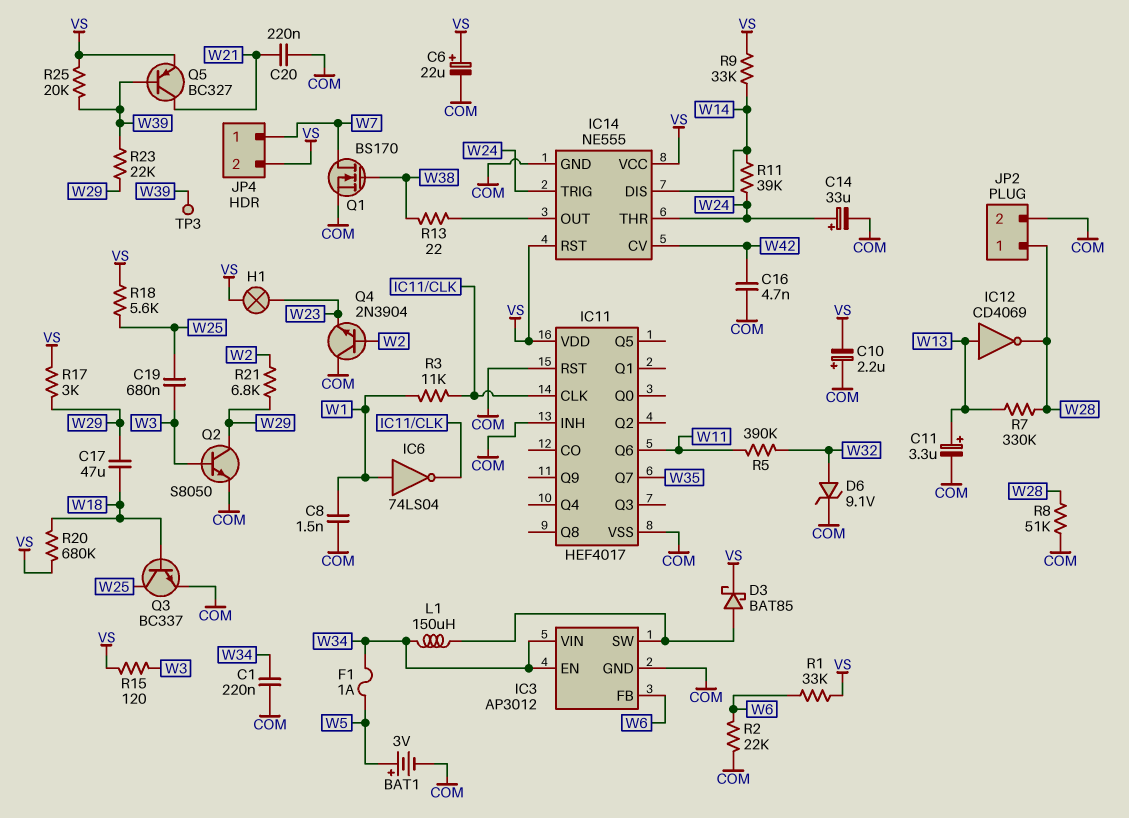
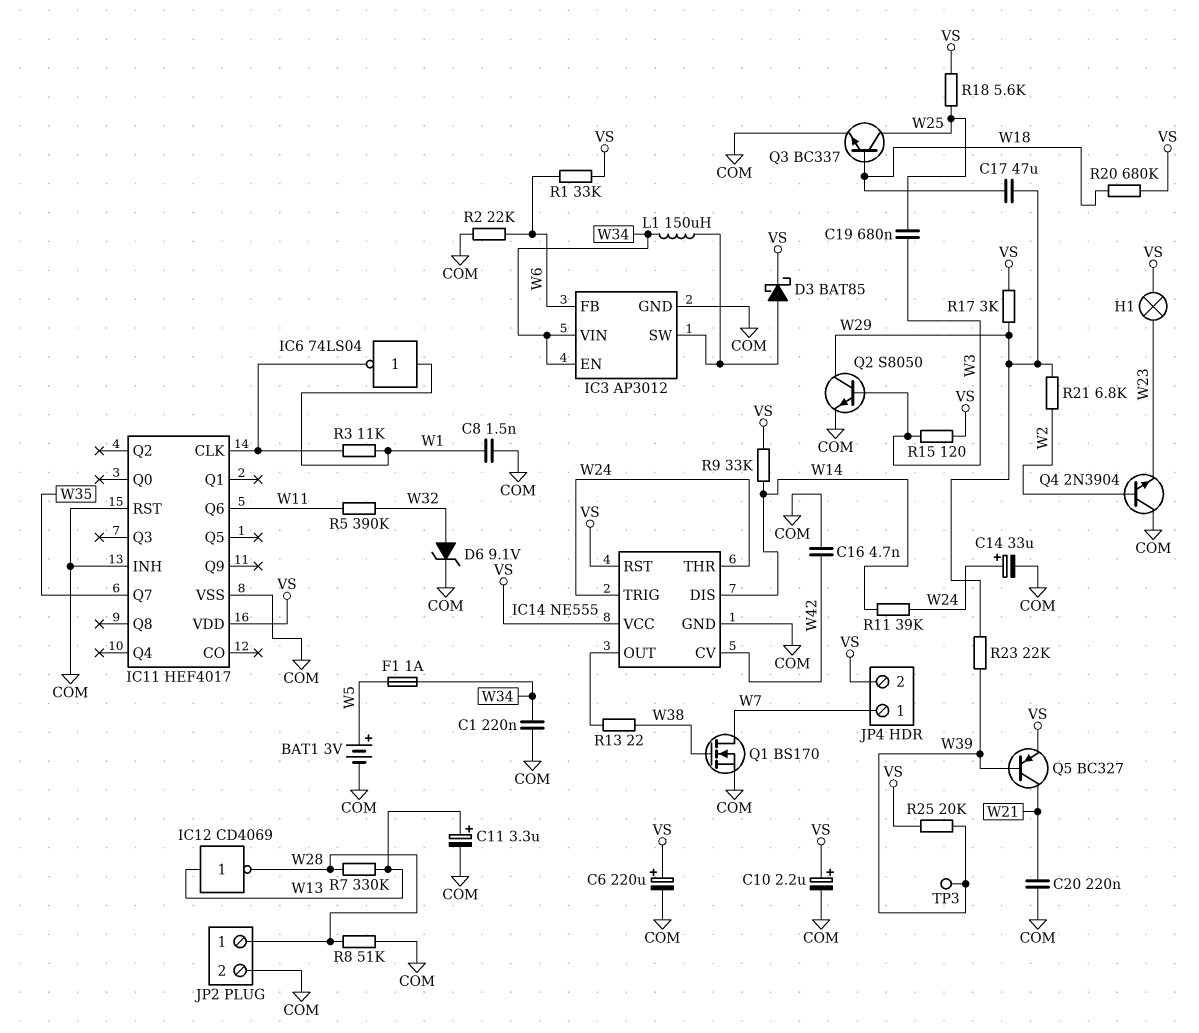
C6: 22uF (plus VS, minus COM) -> 220uF (plus VS, minus COM)
C10: 2.2uF (plus COM, minus VS) -> 2.2uF (plus VS, minus COM)

